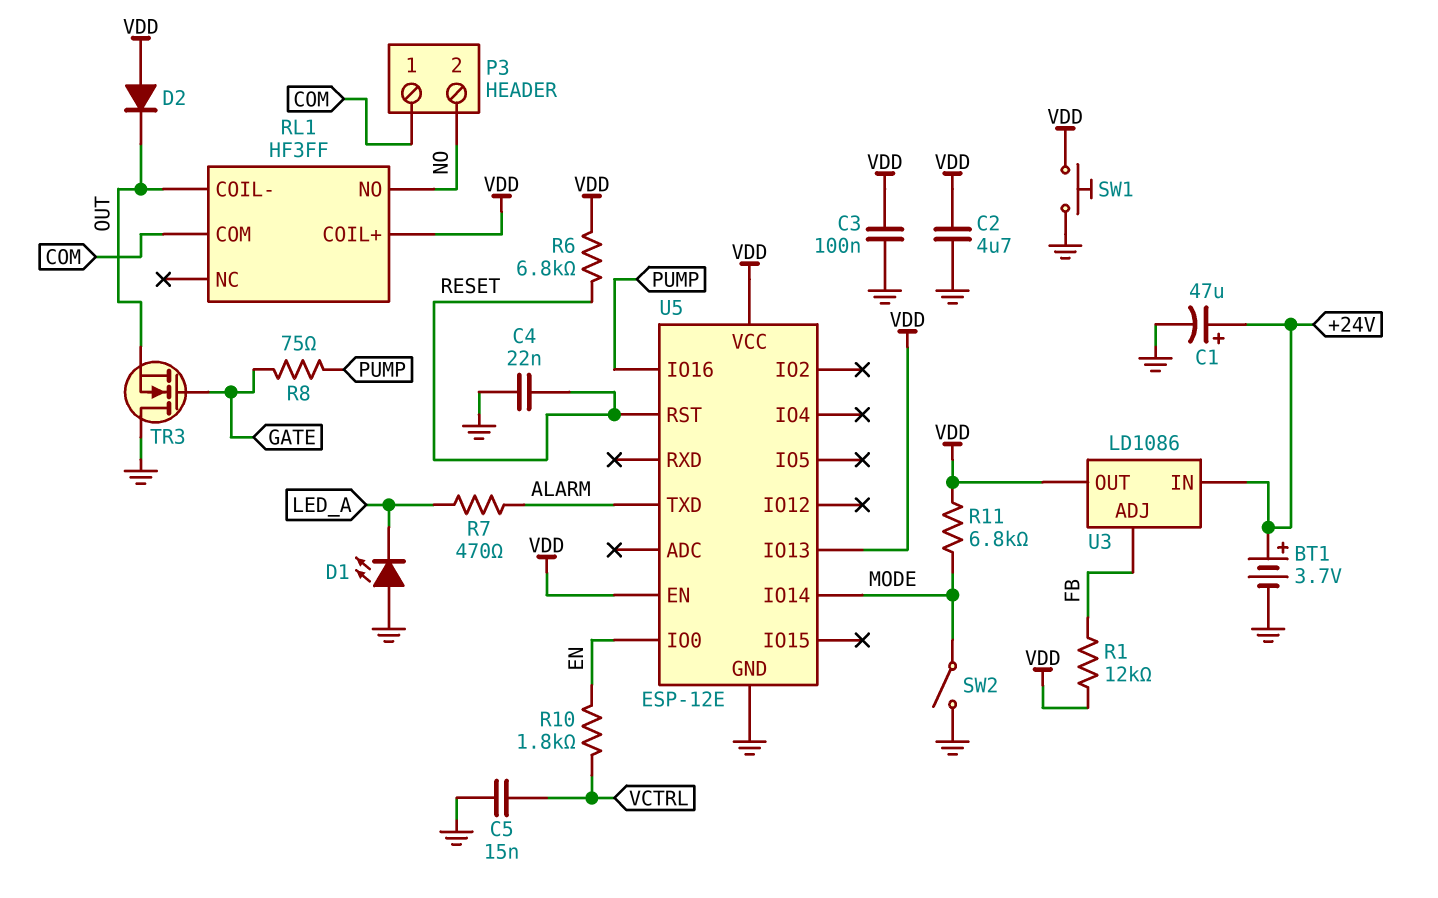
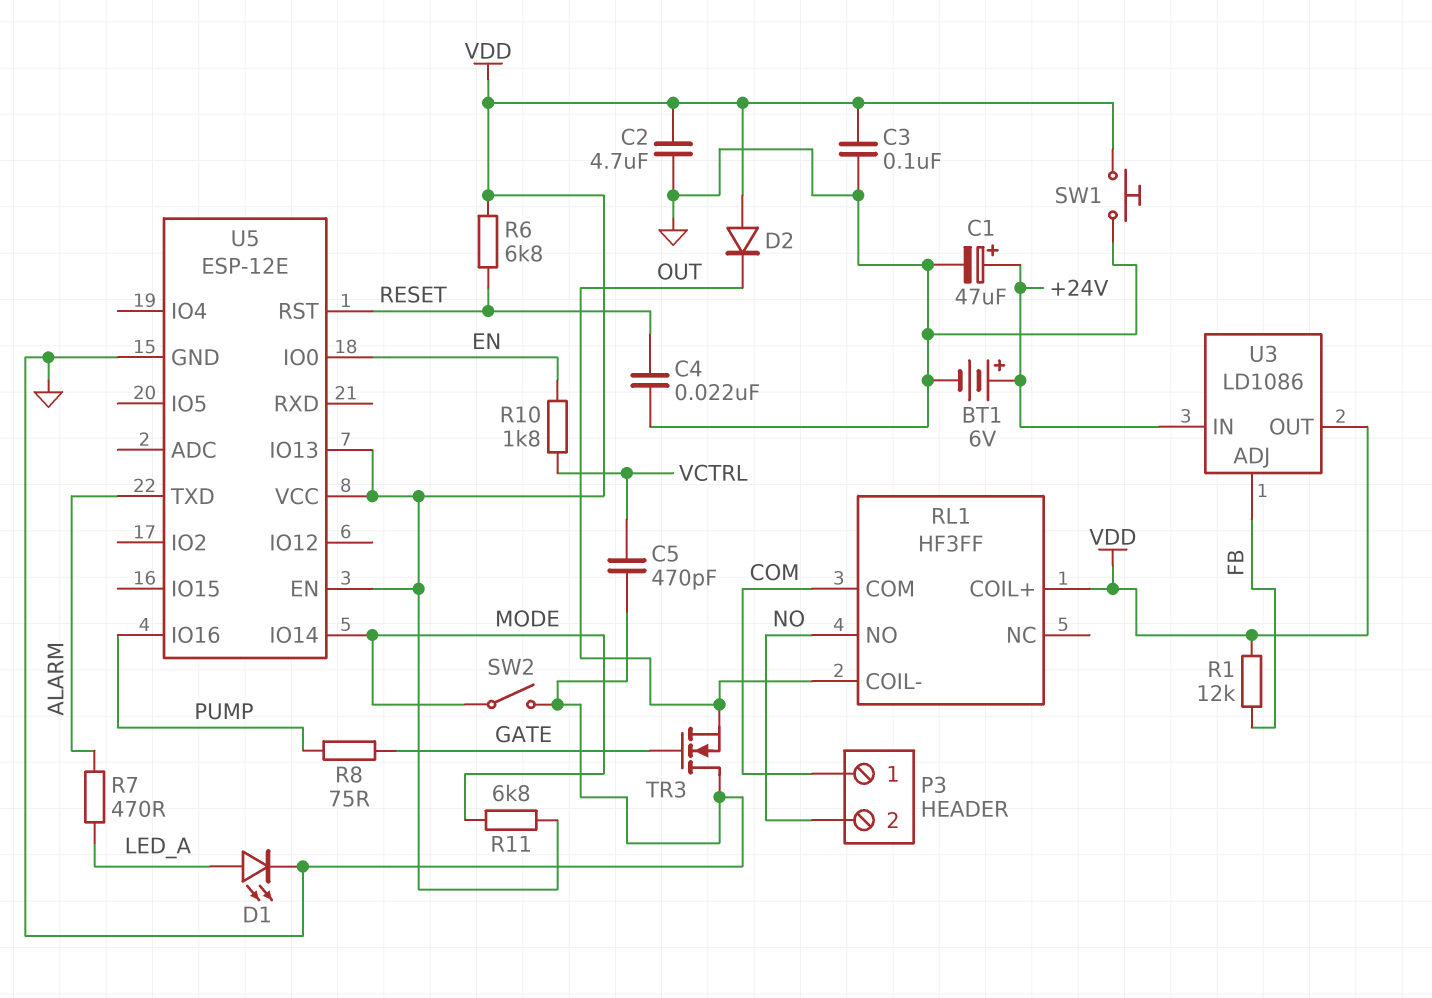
BT1: 3.7V (plus +24V, minus GND) -> 6V (plus +24V, minus GND)
C5: 15nF (GND, VCTRL) -> 470pF (GND, VCTRL)
D1: LED (A GND, K LED_A) -> LED (A LED_A, K GND)

